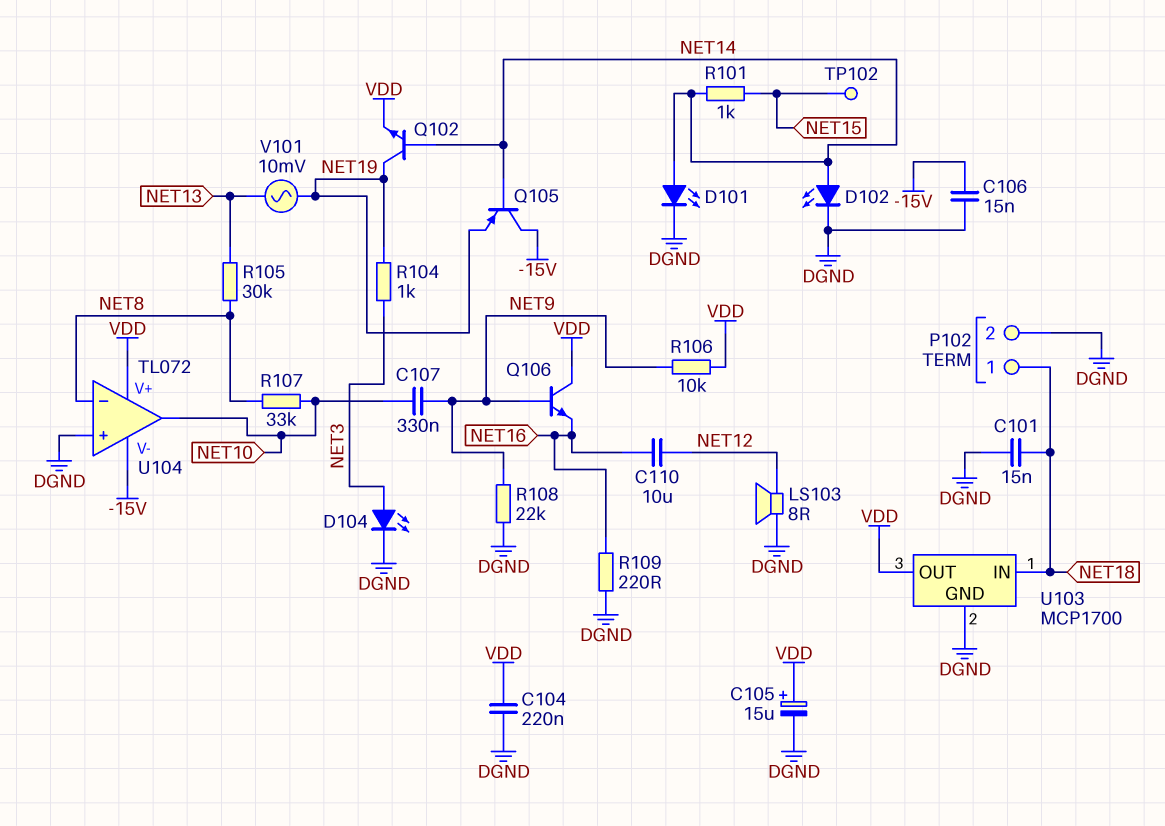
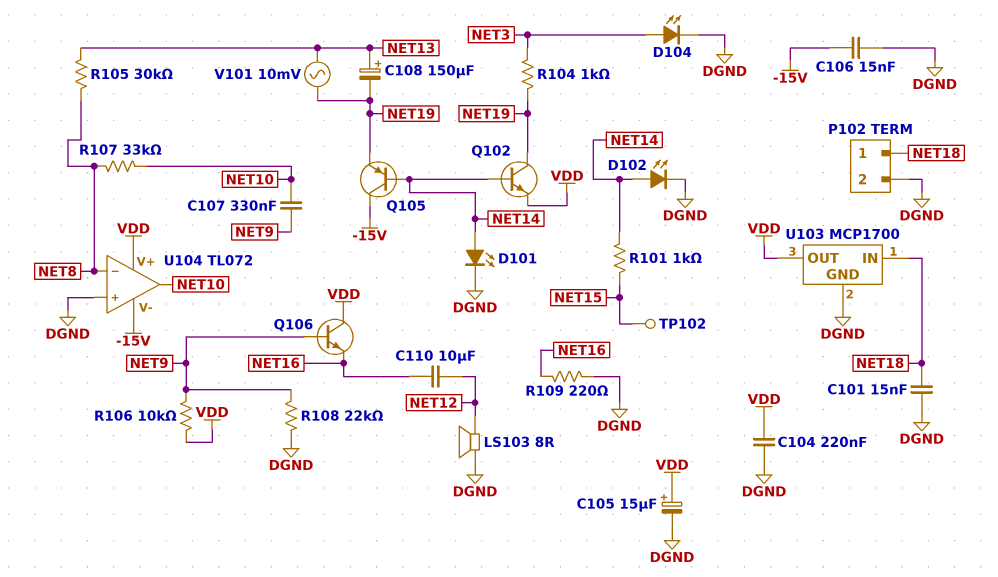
C108: none -> 150uF (plus NET13, minus NET19)

